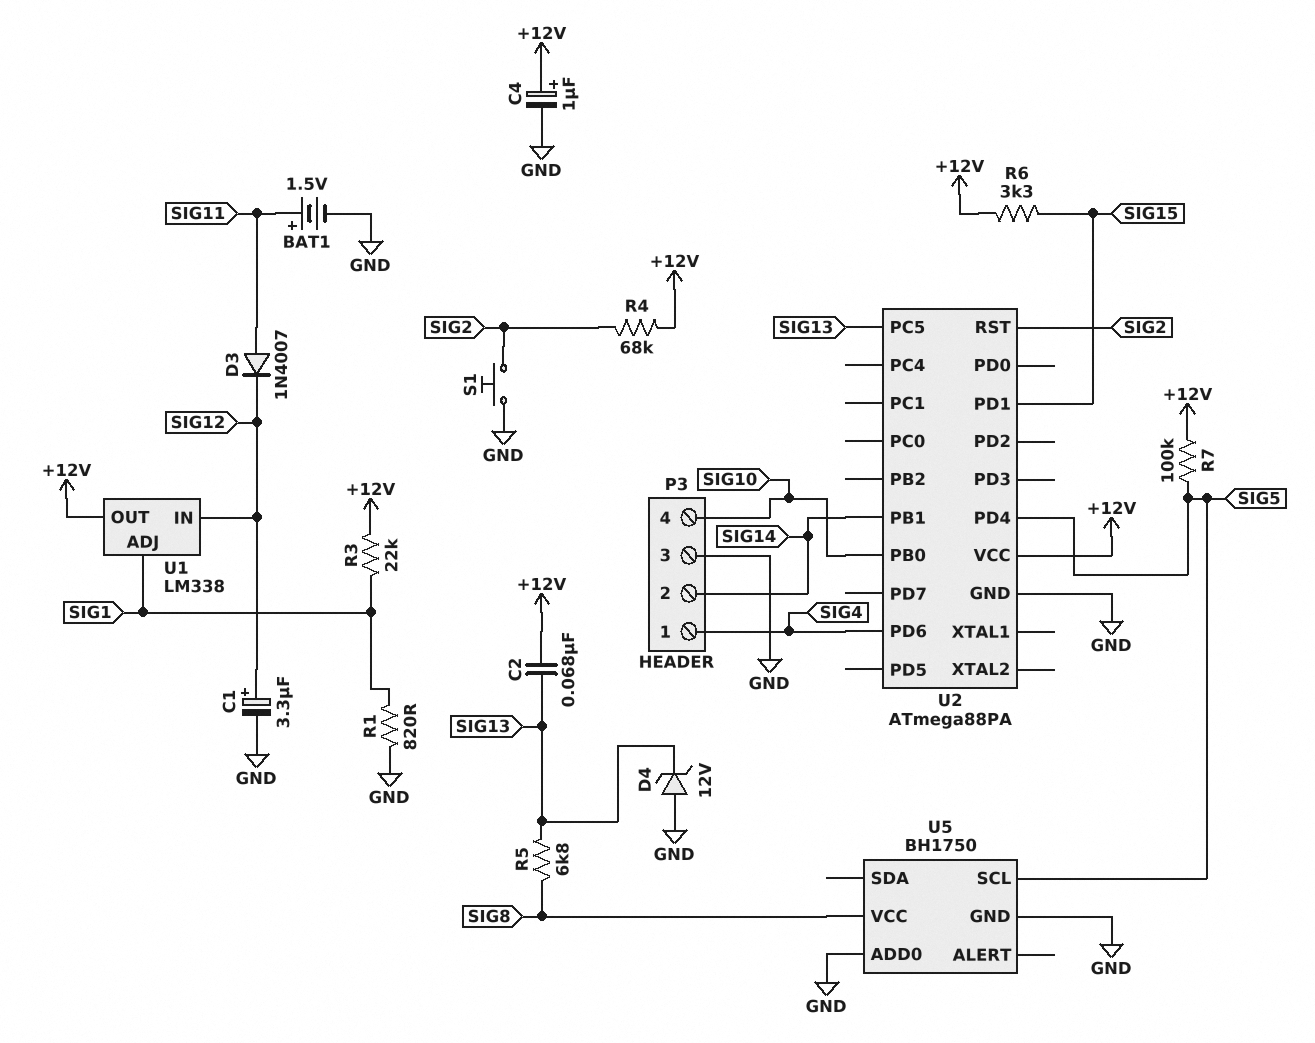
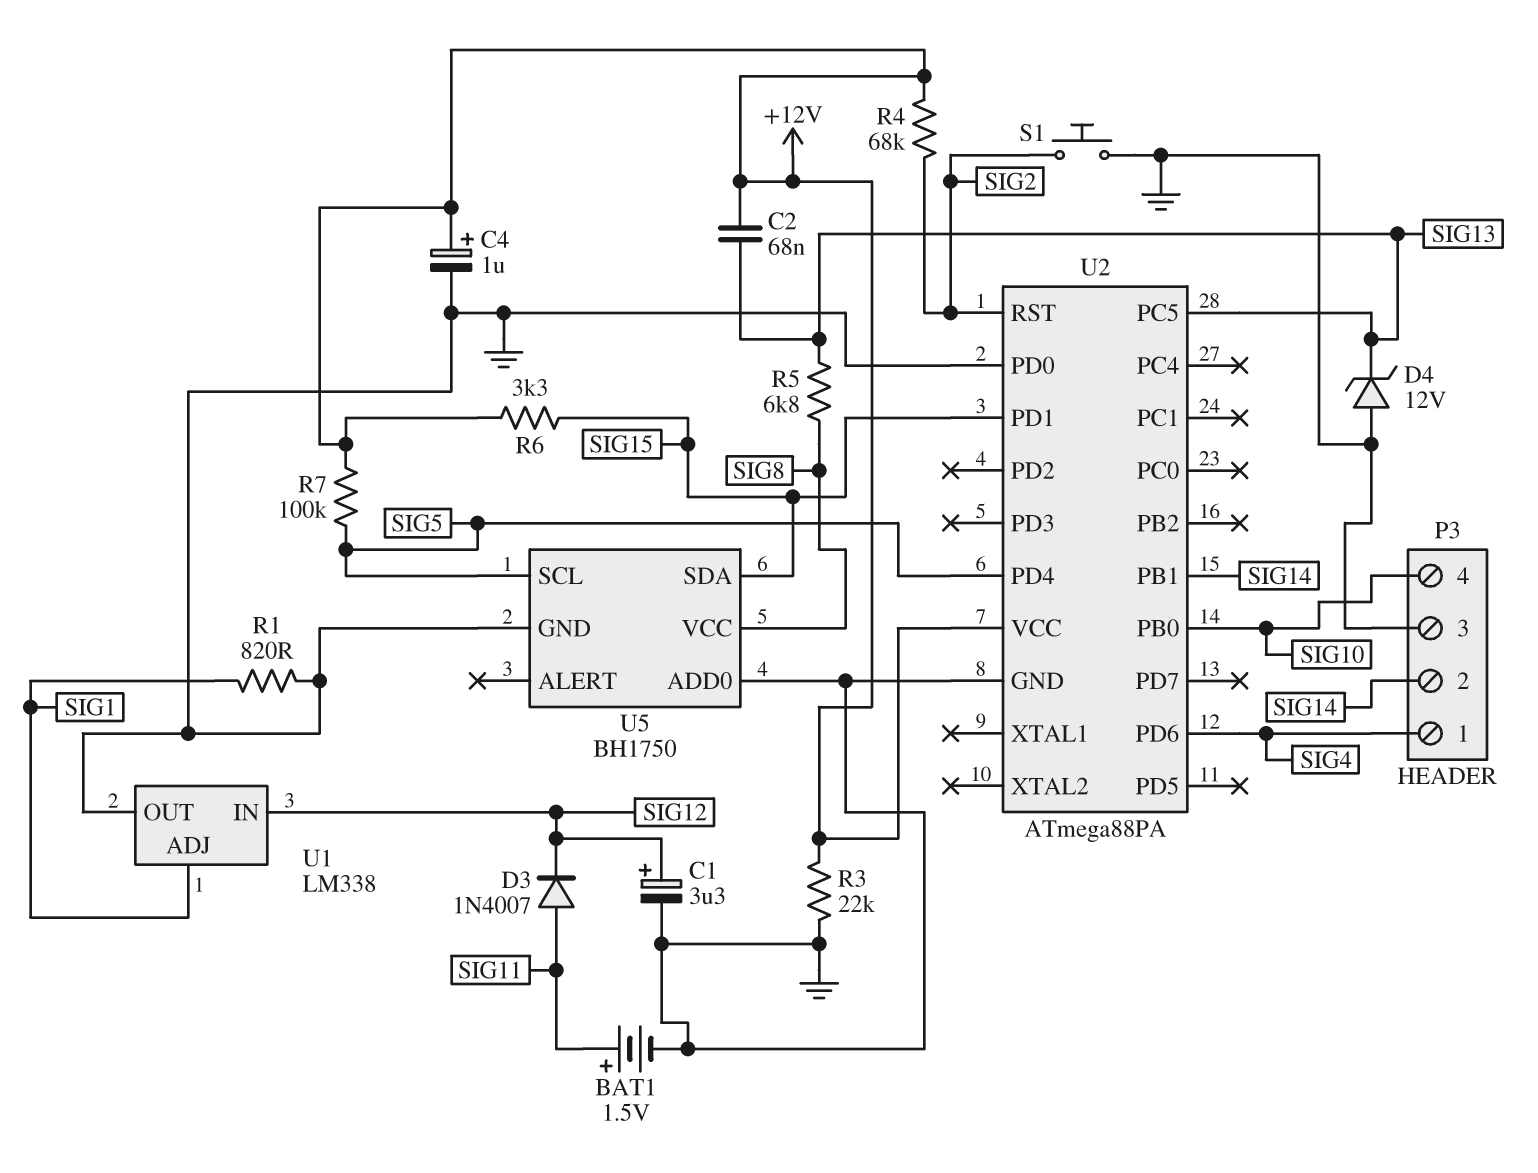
R3: 22k (+12V, SIG1) -> 22k (+12V, GND)
U1 pin OUT: +12V -> GND
U2 pin PD0: none -> GND
U5 pin SDA: none -> SIG15

